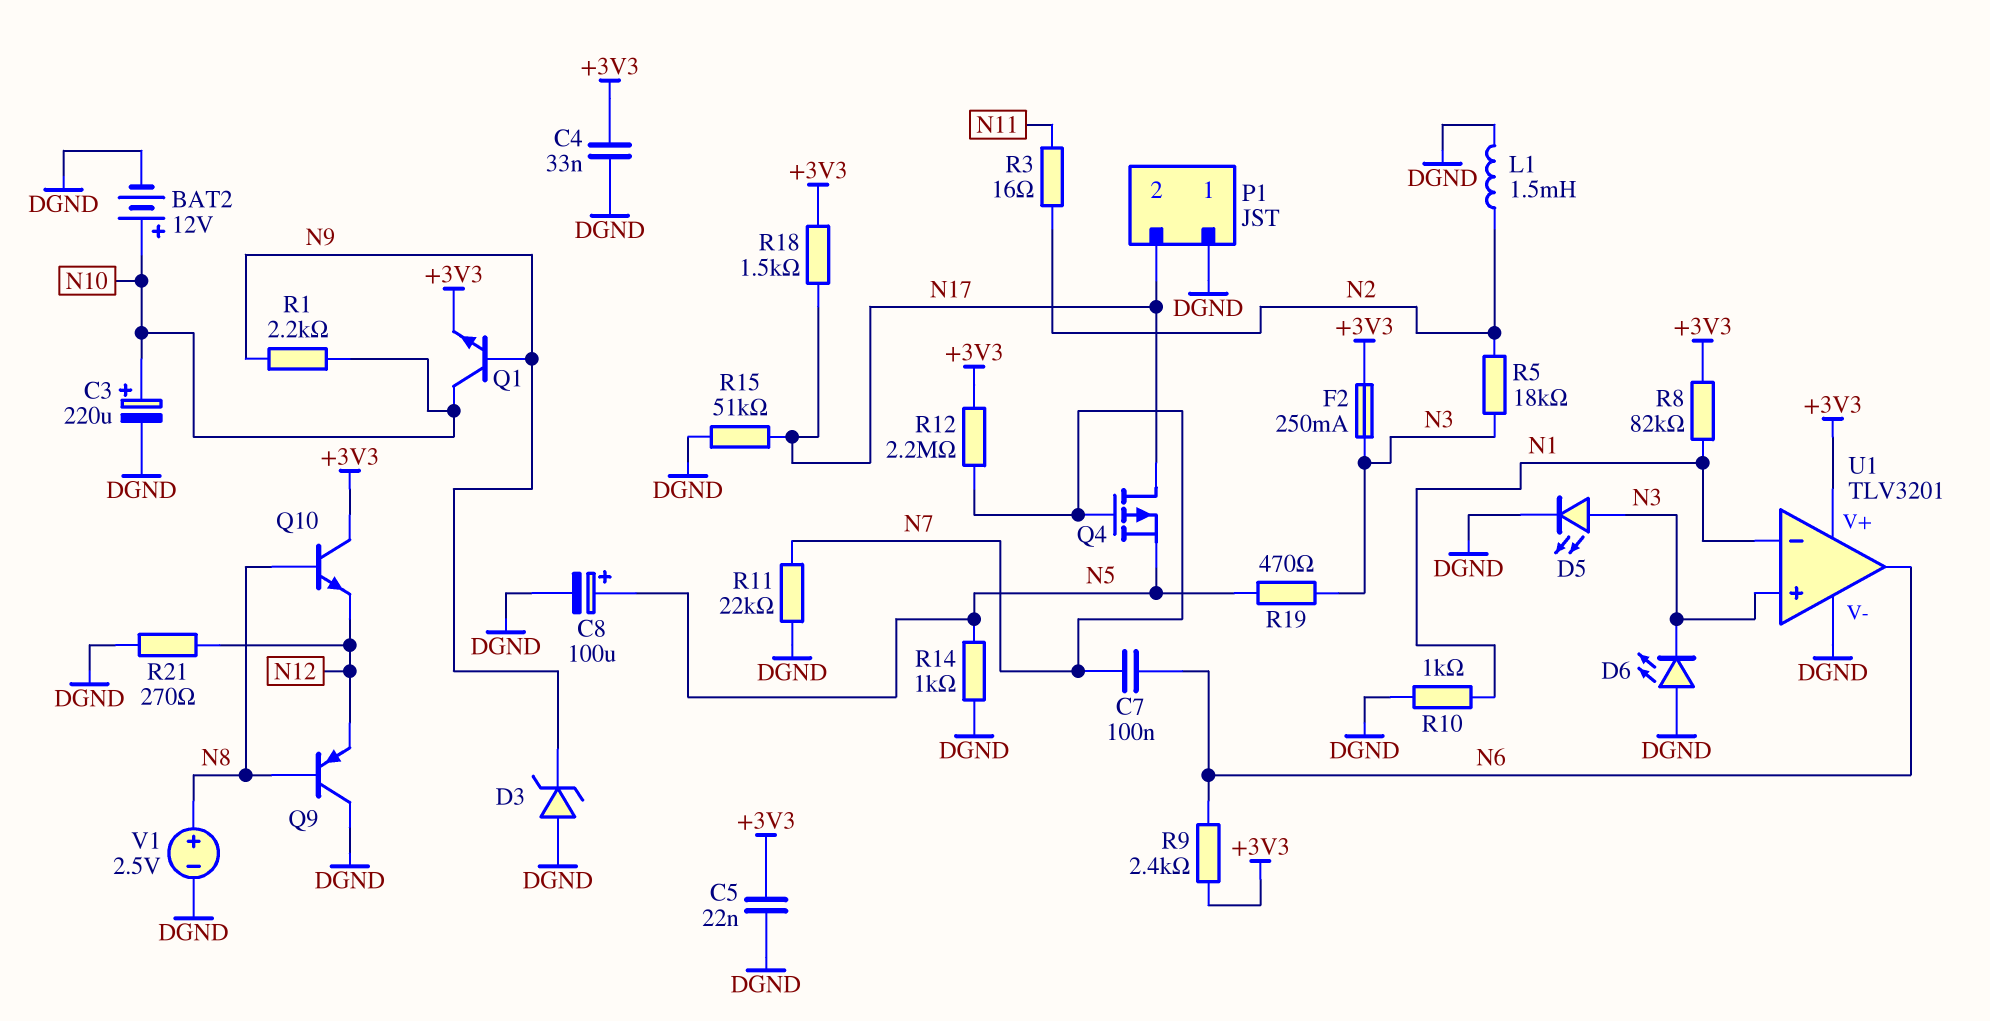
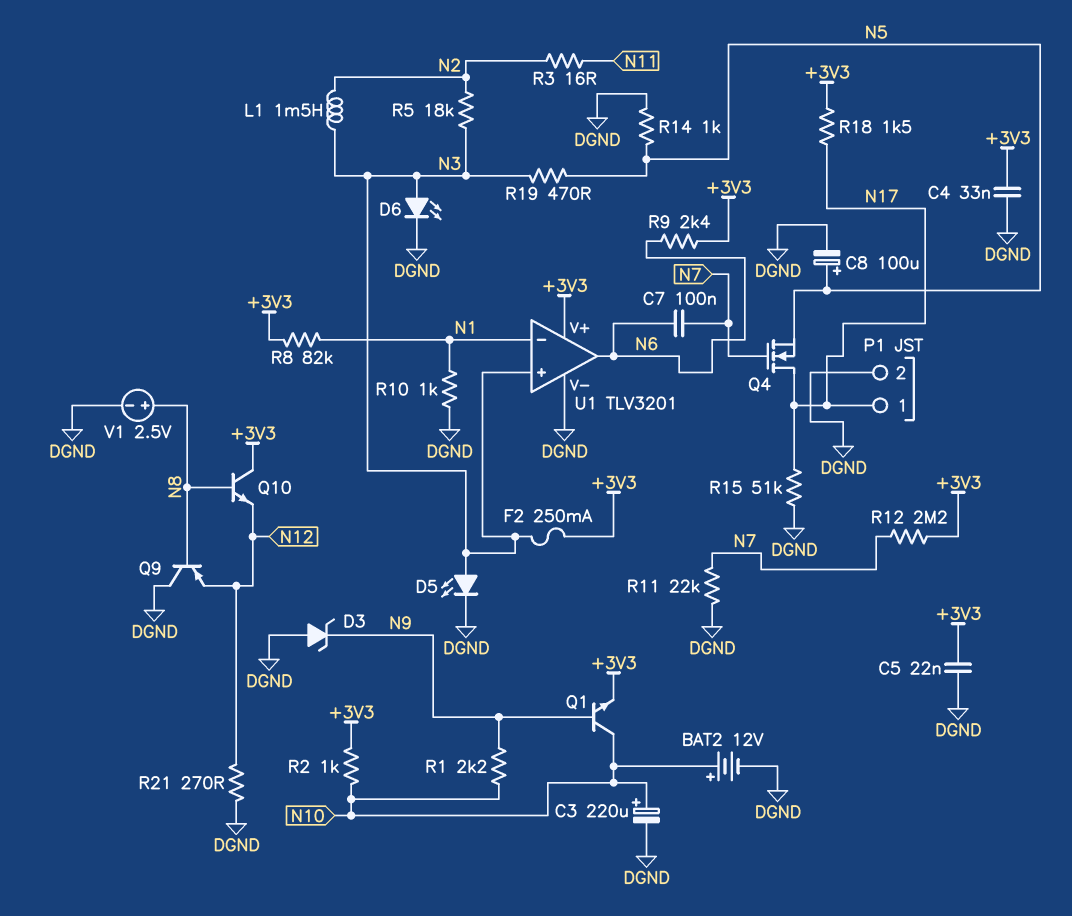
D6: LED (A DGND, K N3) -> LED (A N3, K DGND)
L1: 1.5mH (DGND, N2) -> 1.5mH (N2, N3)
P1 pin 1: DGND -> N17
P1 pin 2: N17 -> DGND
Q4: PMOS (G N7, D N17, S N5) -> NMOS (G N7, D N17, S N5)
R2: none -> 1k (+3V3, N10)

